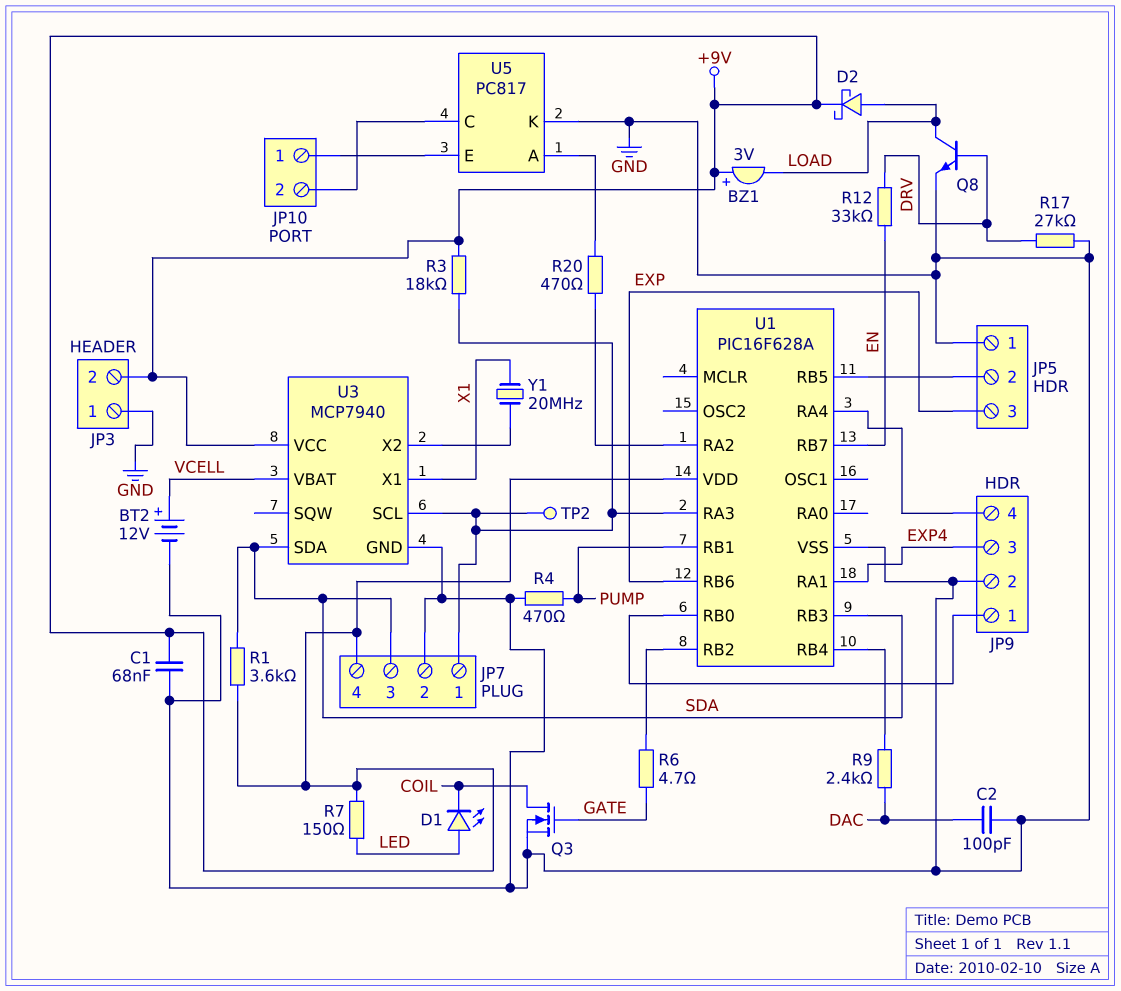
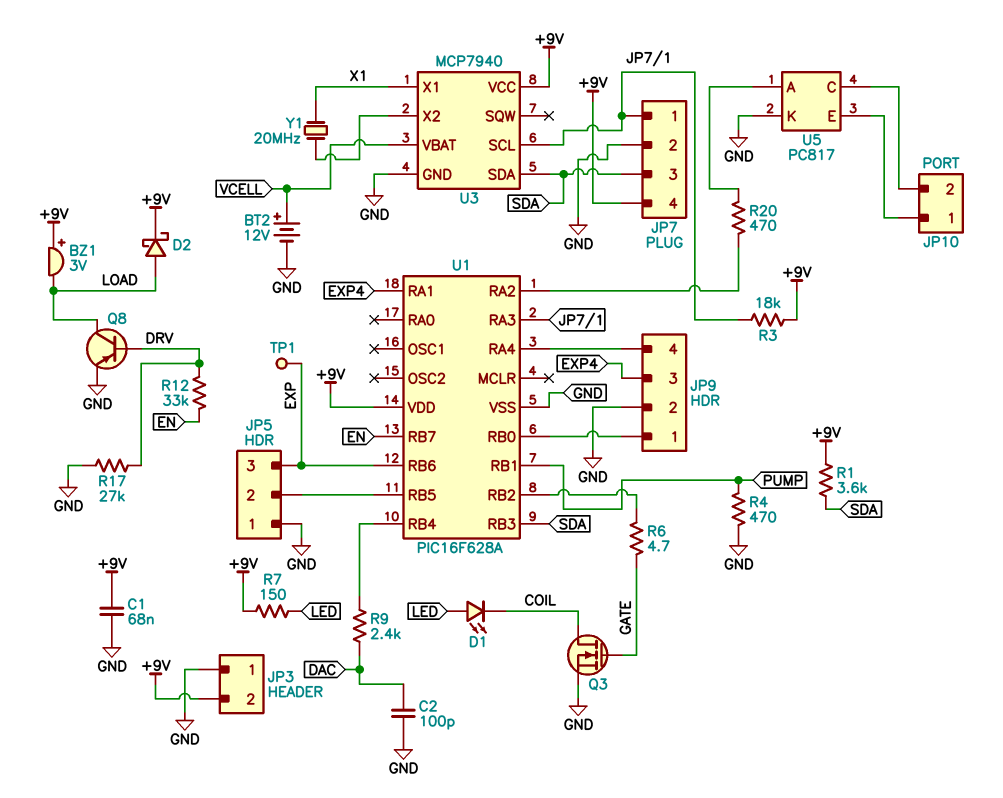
Q8: NPN (B DRV, C LOAD, E GND) -> PNP (B DRV, C LOAD, E GND)
TP1: none -> test point (EXP)
TP2: test point (JP7/1) -> none

